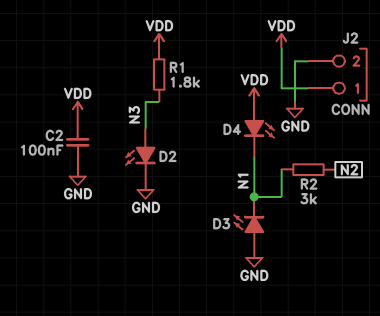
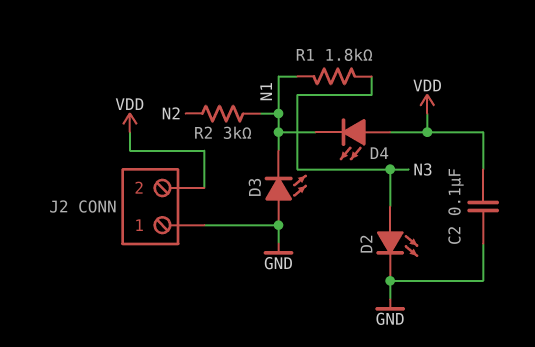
J2 pin 1: VDD -> GND
J2 pin 2: GND -> VDD
R1: 1.8k (N3, VDD) -> 1.8k (N1, N3)

